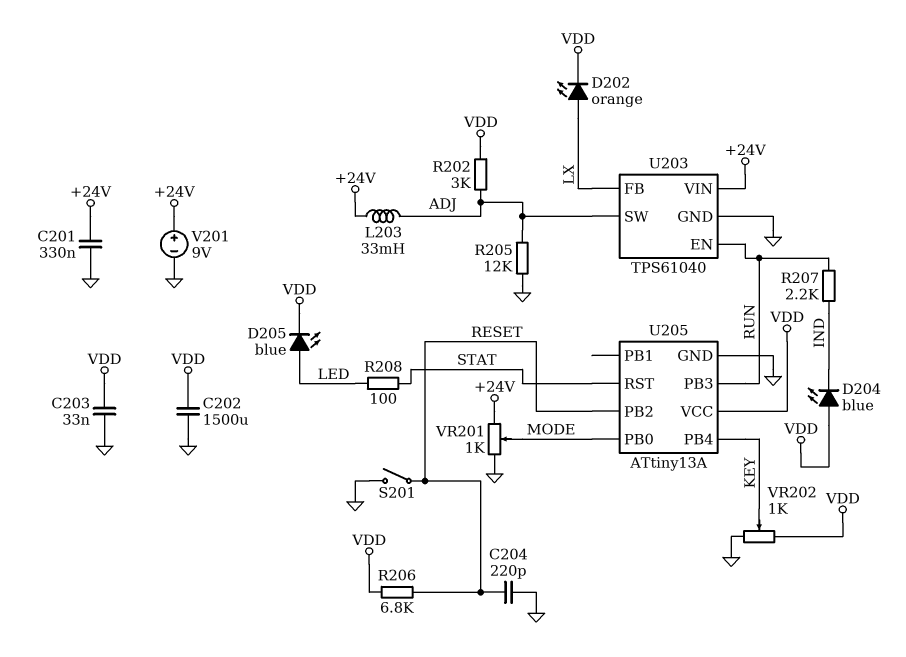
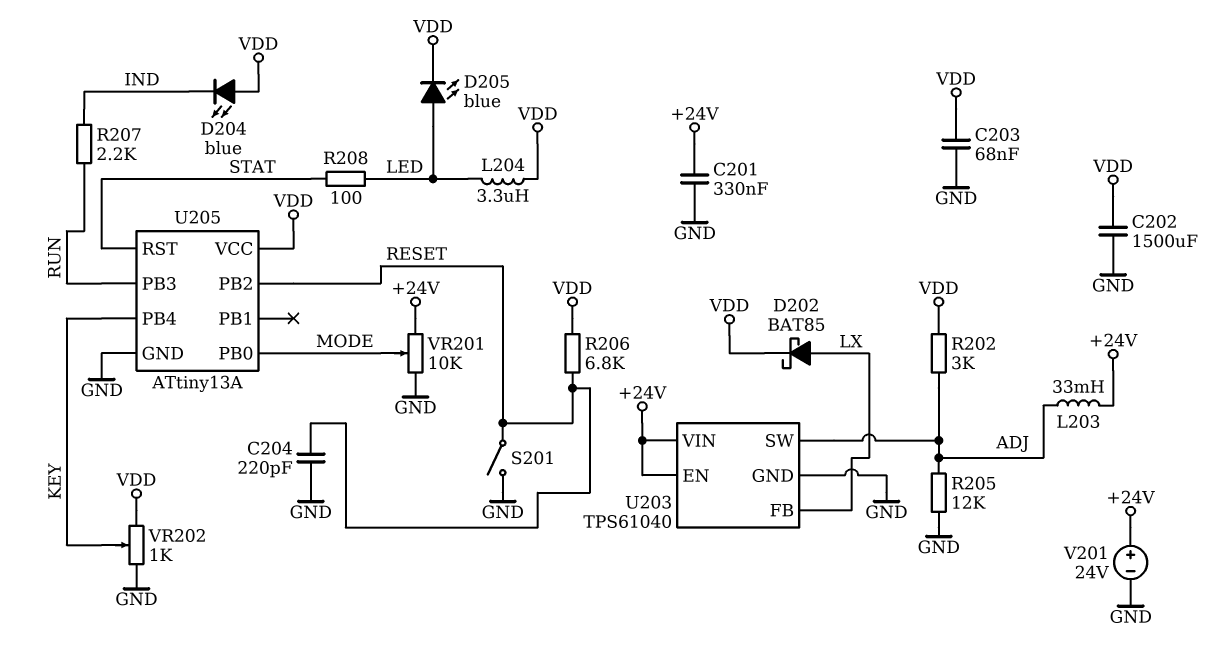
C203: 33nF (GND, VDD) -> 68nF (GND, VDD)
D202: LED orange (A LX, K VDD) -> schottky BAT85 (A LX, K VDD)
L204: none -> 3.3uH (LED, VDD)
U203 pin EN: RUN -> +24V
V201: 9V (plus +24V, minus GND) -> 24V (plus +24V, minus GND)
VR201: 1k (+24V, GND, wiper MODE) -> 10k (+24V, GND, wiper MODE)

